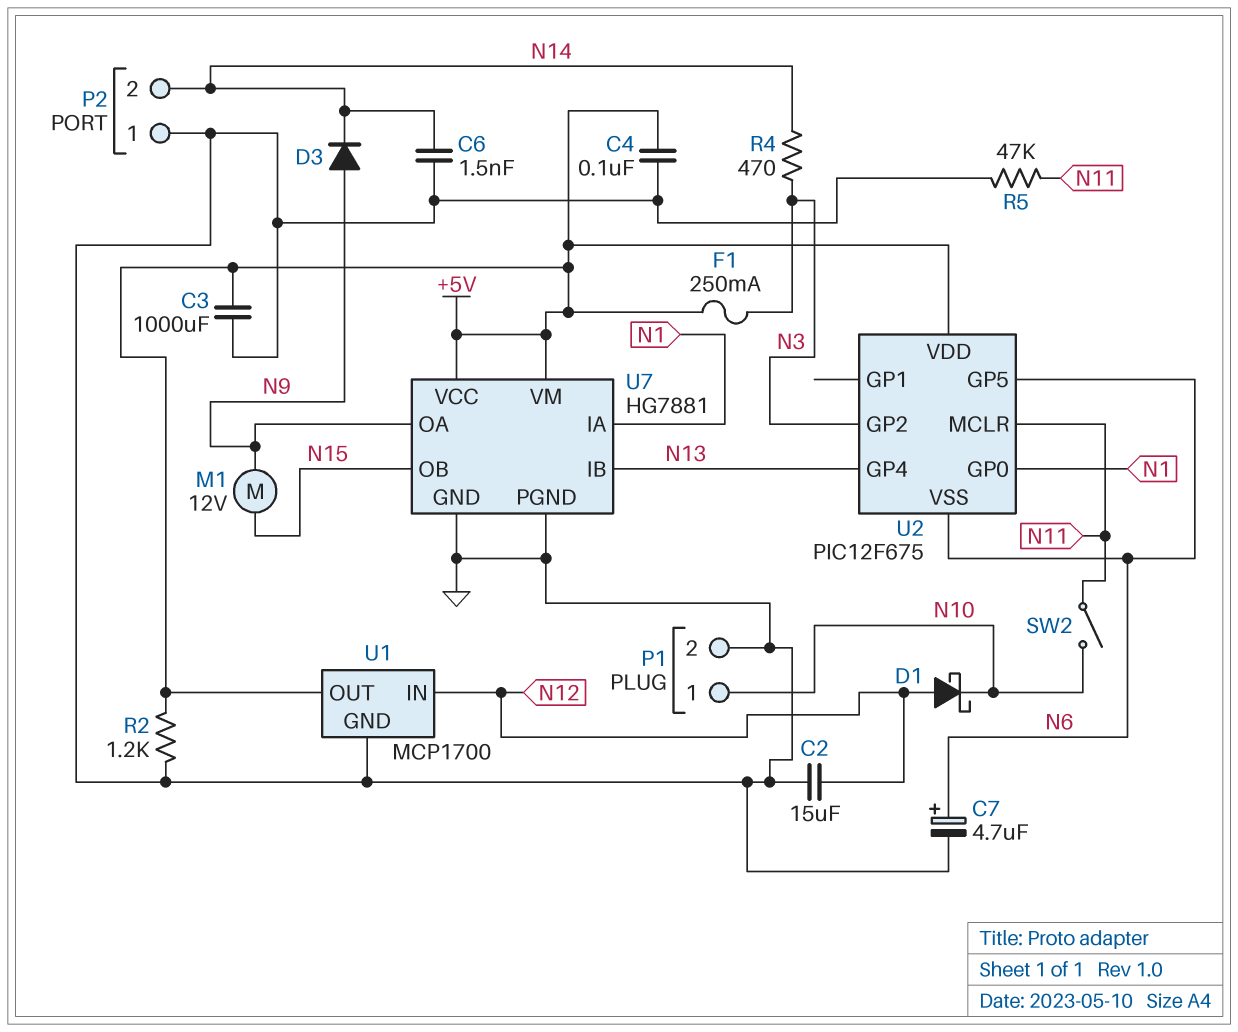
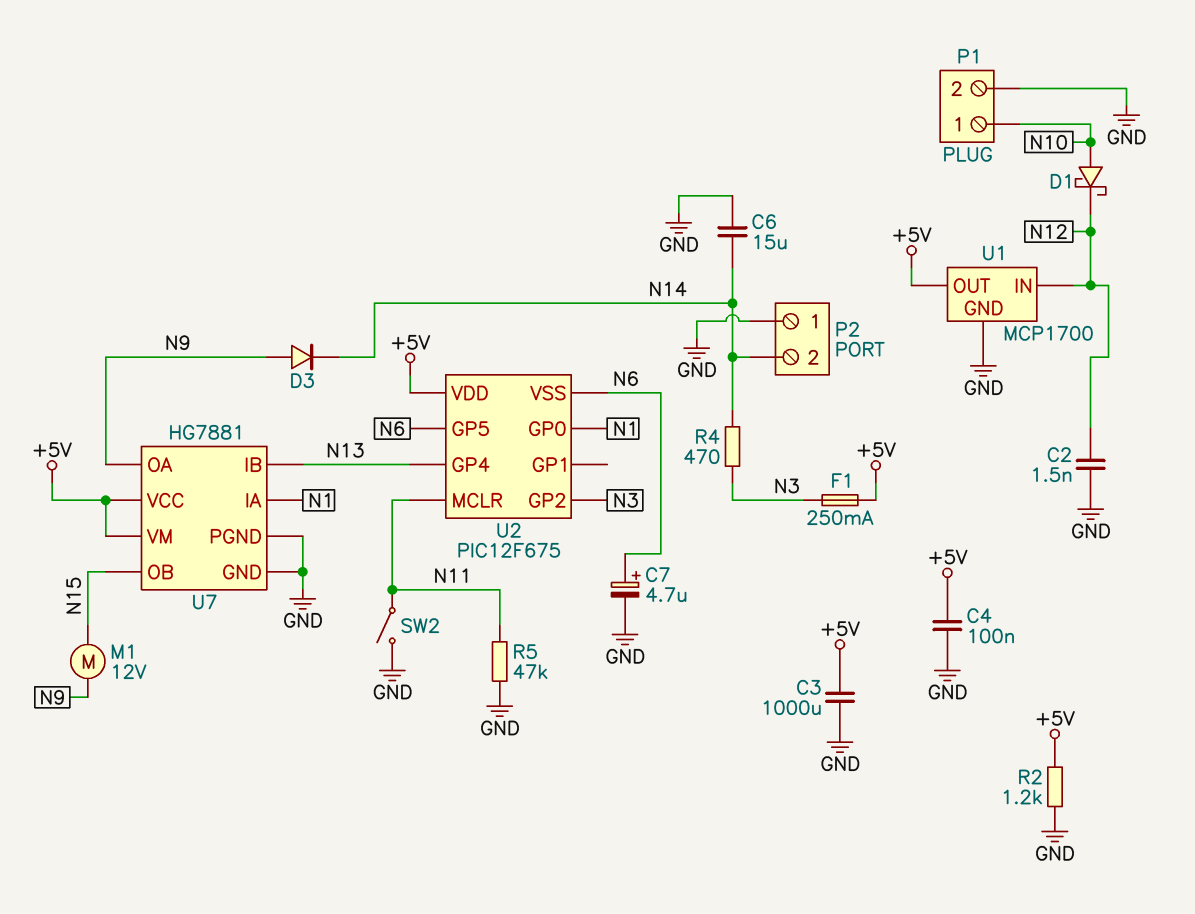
C2: 15uF (GND, N12) -> 1.5nF (GND, N12)
C6: 1.5nF (GND, N14) -> 15uF (GND, N14)
D1: schottky (A N12, K N10) -> schottky (A N10, K N12)
SW2: switch (N10, N11) -> switch (GND, N11)

